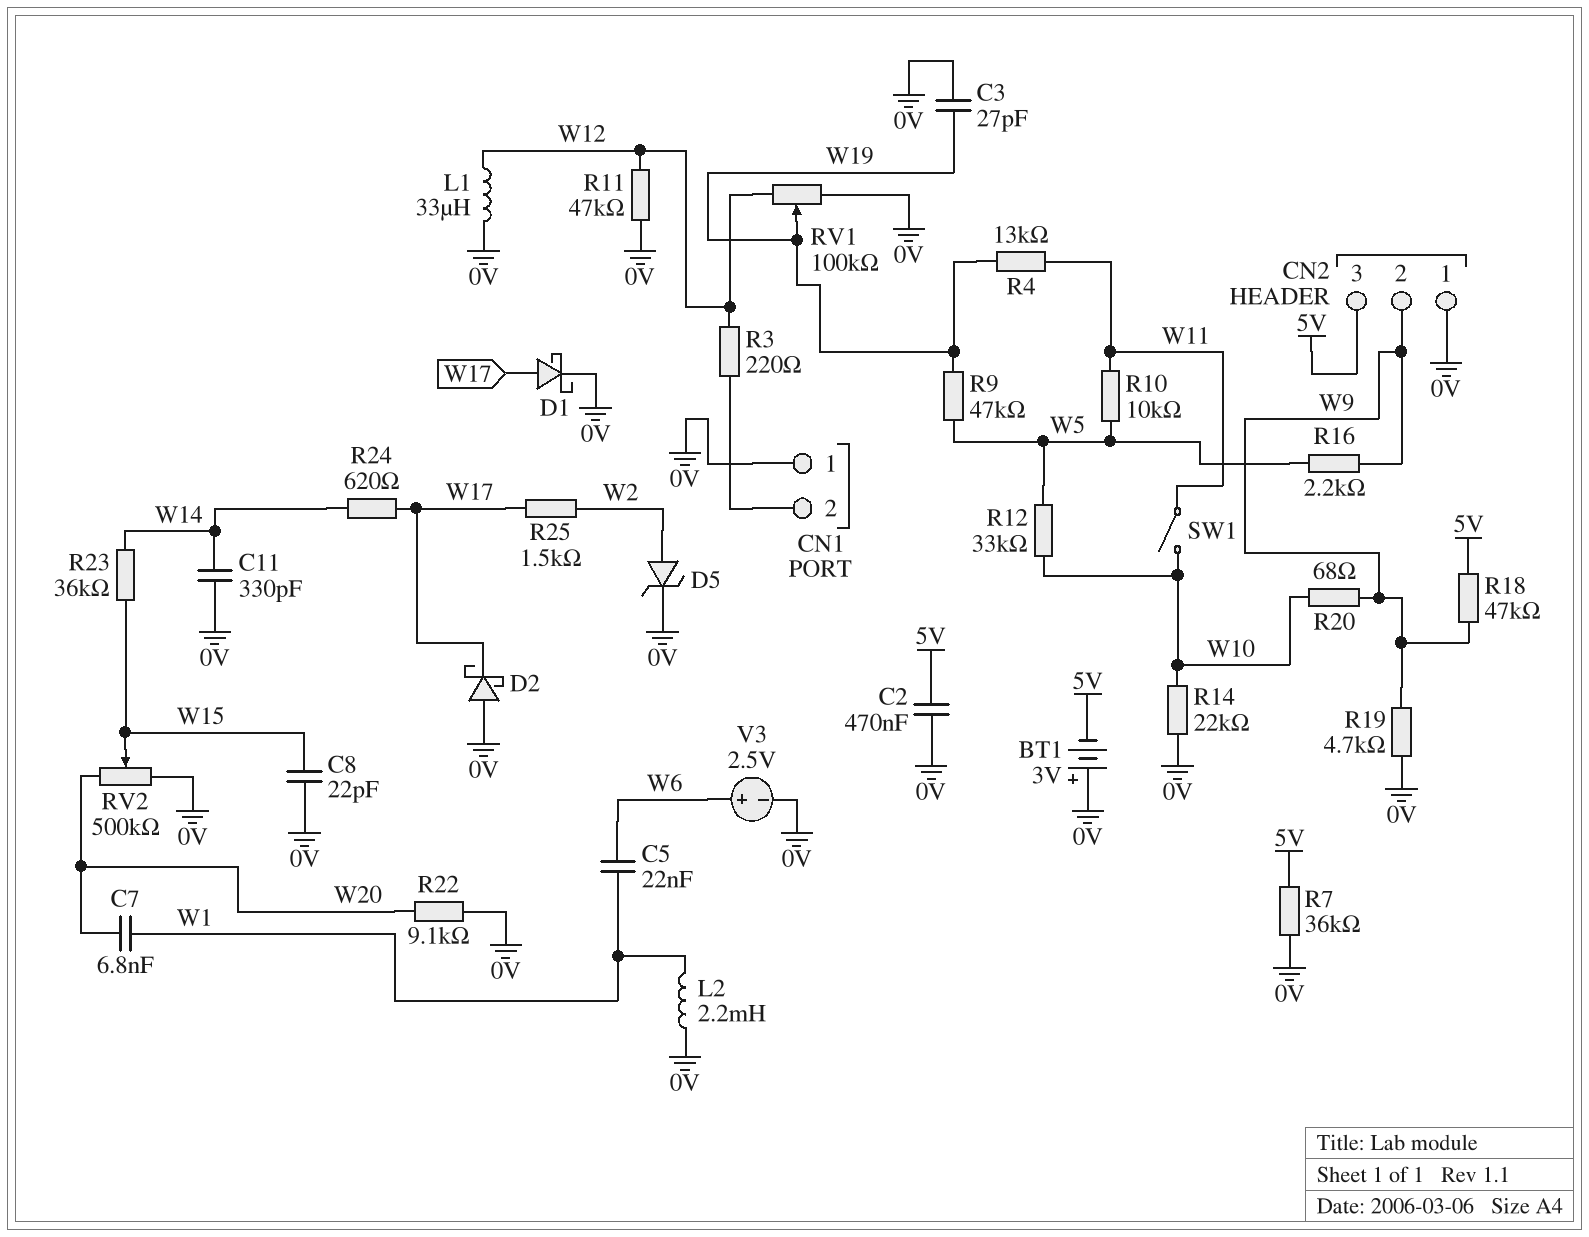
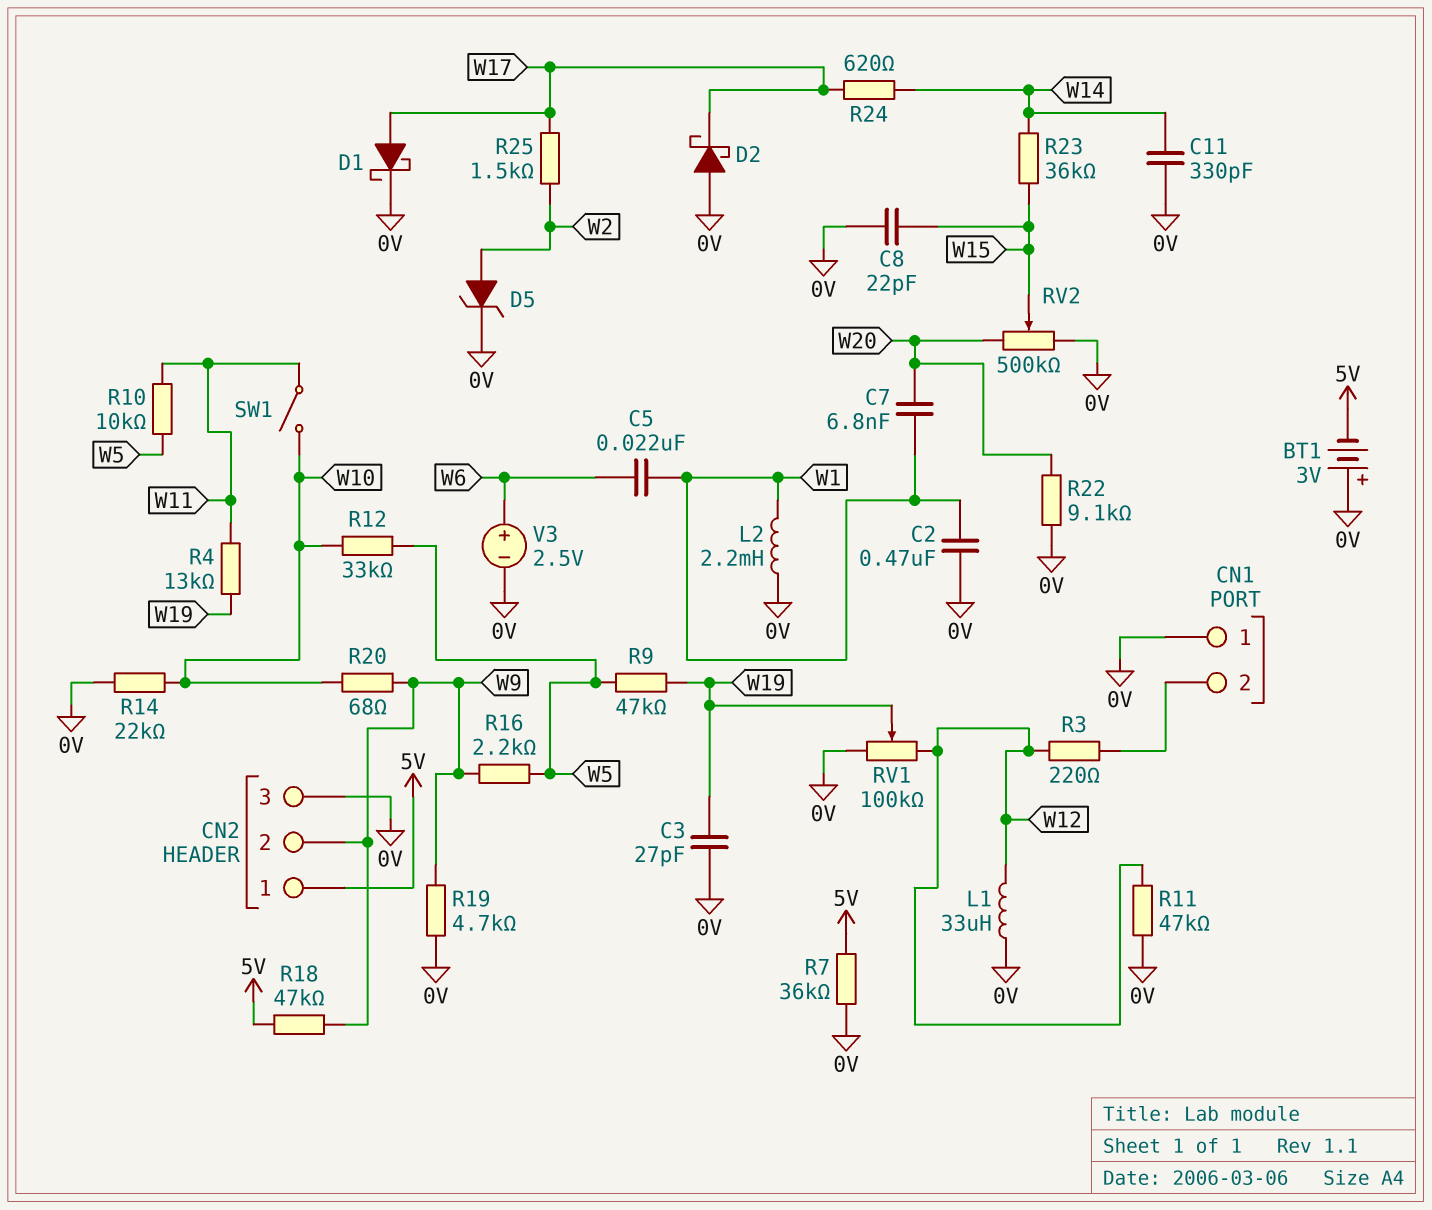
C2: 470nF (0V, 5V) -> 470nF (0V, W1)
CN2 pin 1: 0V -> 5V
CN2 pin 3: 5V -> 0V

